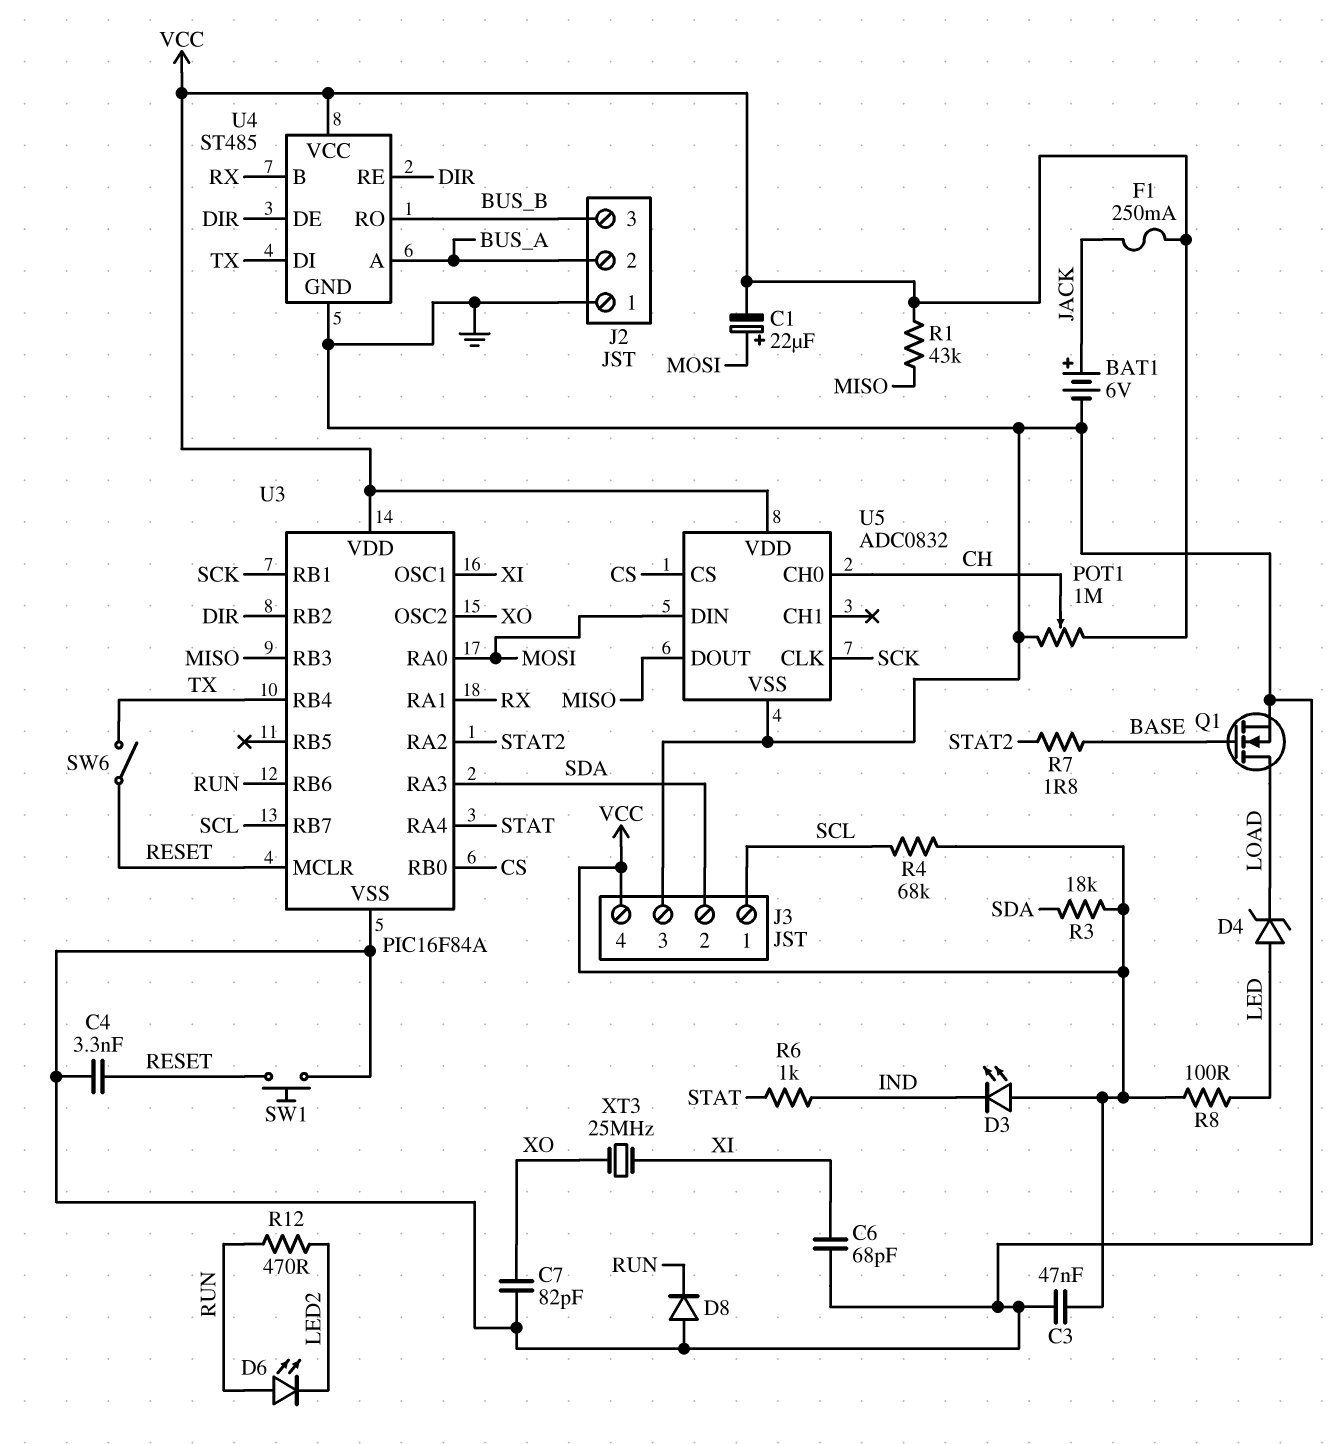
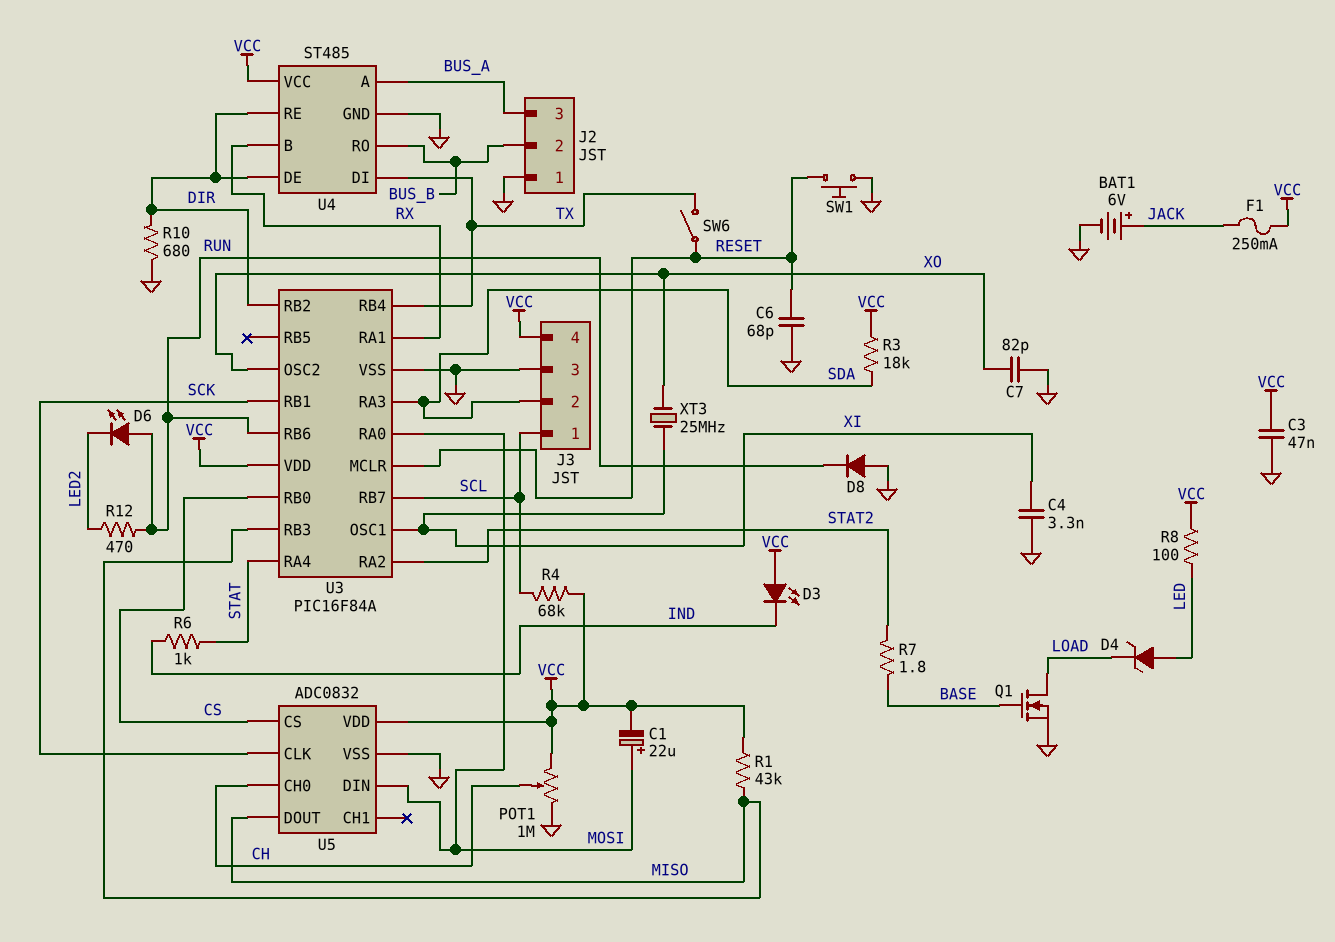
C4: 3.3nF (GND, RESET) -> 3.3nF (GND, XI)
C6: 68pF (GND, XI) -> 68pF (GND, RESET)
J2 pin 2: BUS_A -> BUS_B
J2 pin 3: BUS_B -> BUS_A
R10: none -> 680 (DIR, GND)

